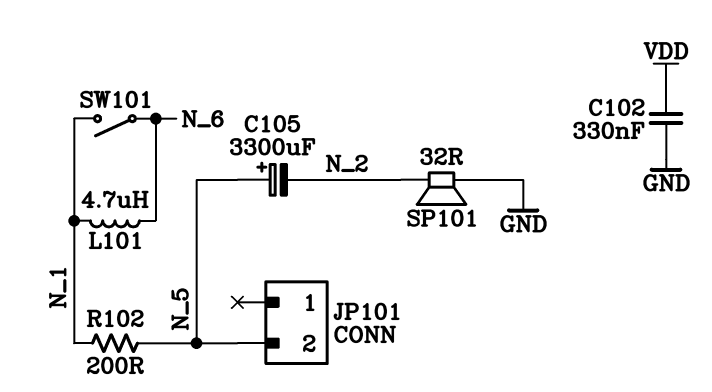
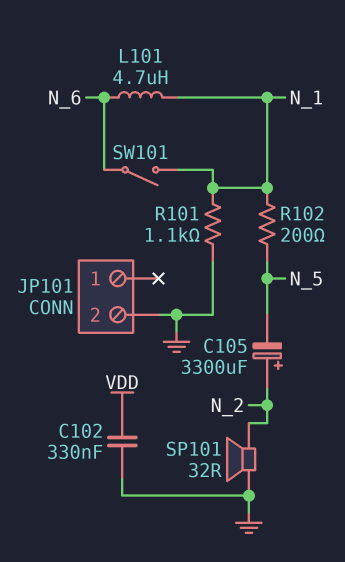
C105: 3300uF (plus N_5, minus N_2) -> 3300uF (plus N_2, minus N_5)
JP101 pin 2: N_5 -> GND
R101: none -> 1.1k (GND, N_1)

